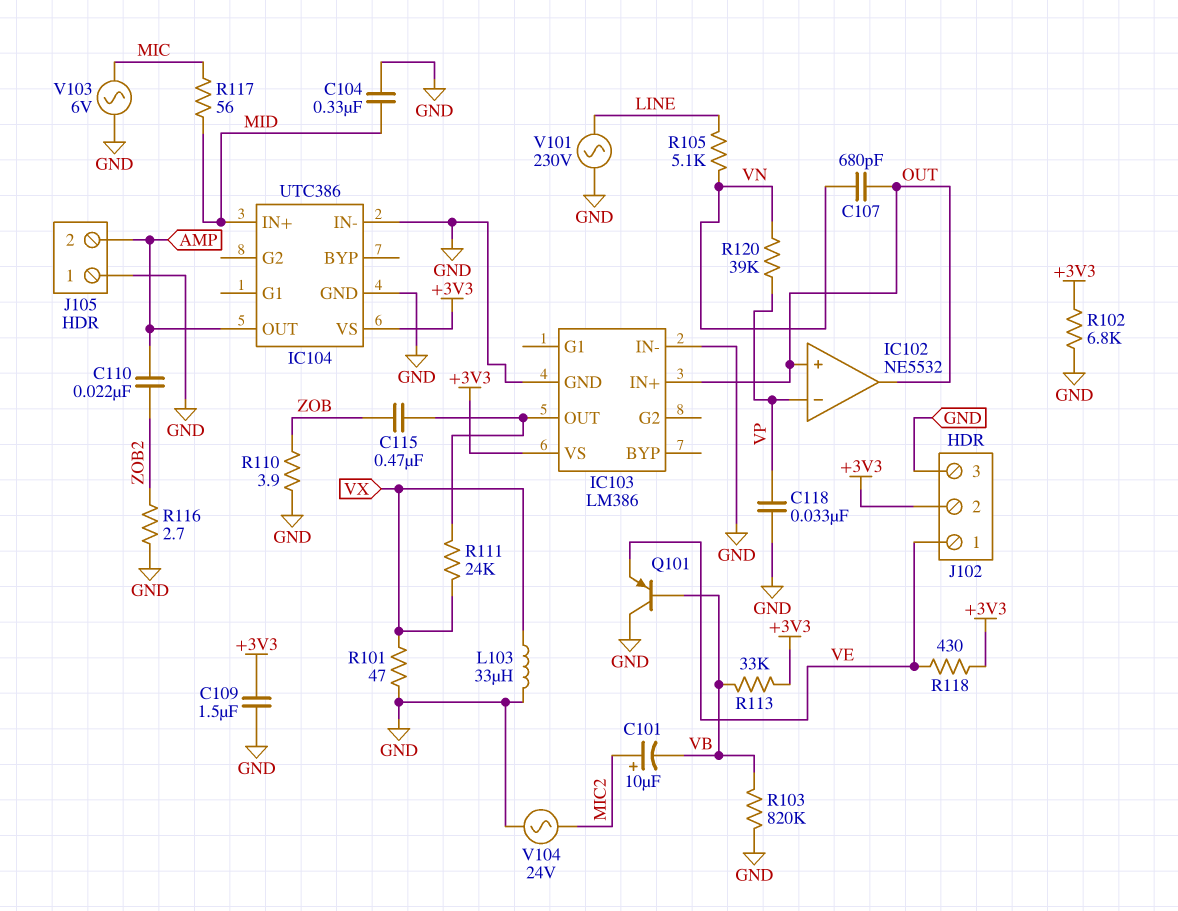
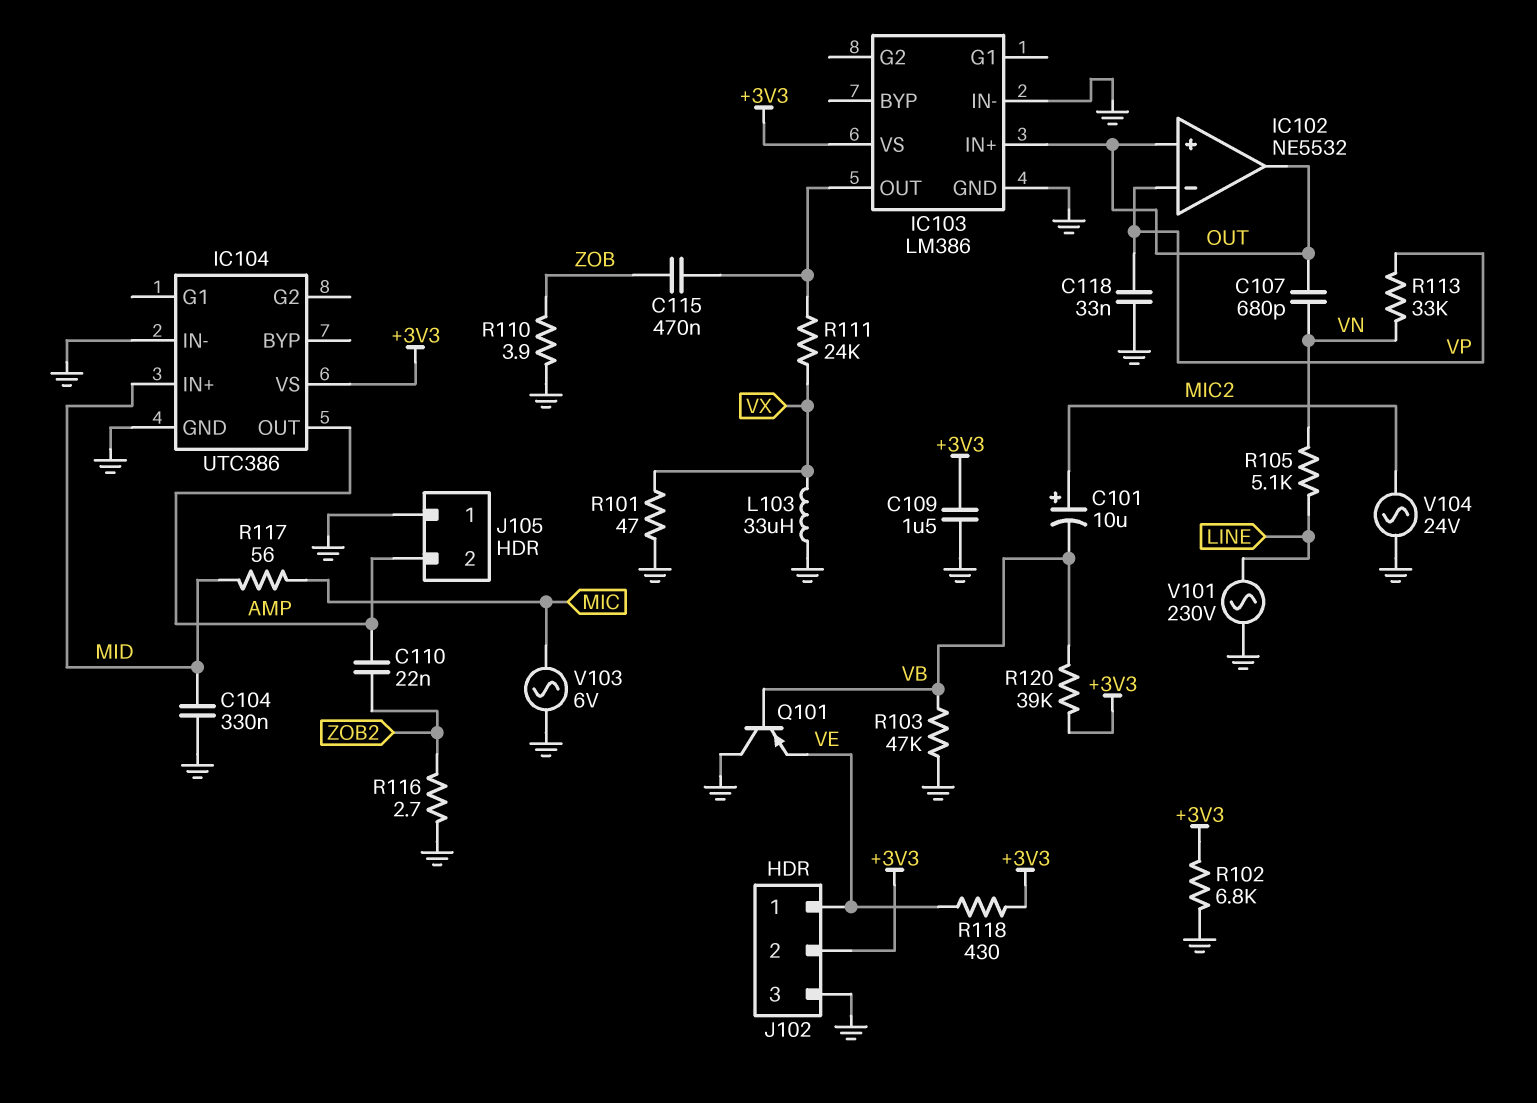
R103: 820k (GND, VB) -> 47k (GND, VB)
R113: 33k (+3V3, VB) -> 33k (VN, VP)
R120: 39k (VN, VP) -> 39k (+3V3, VB)

